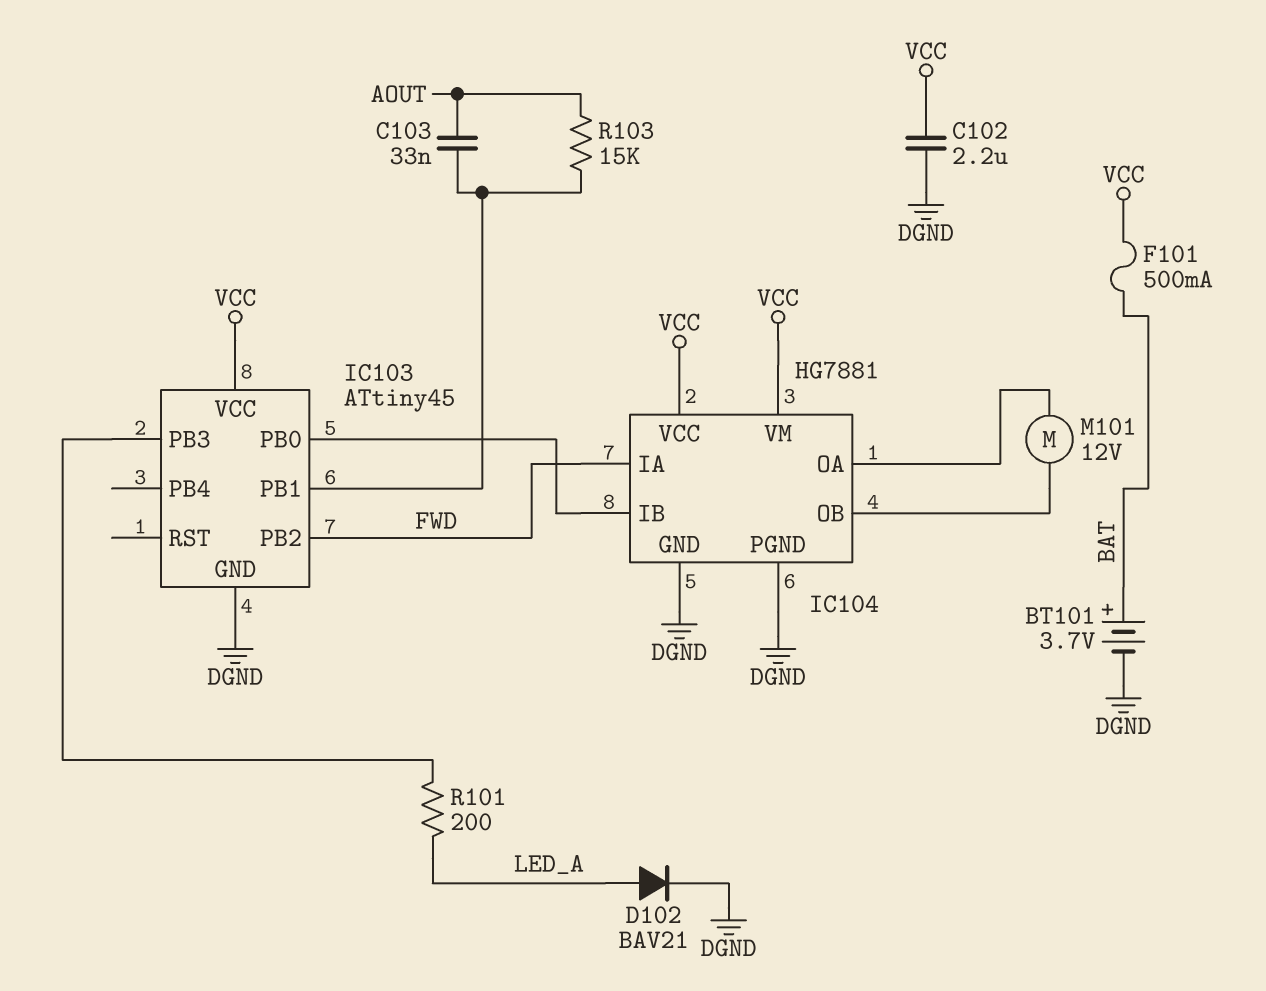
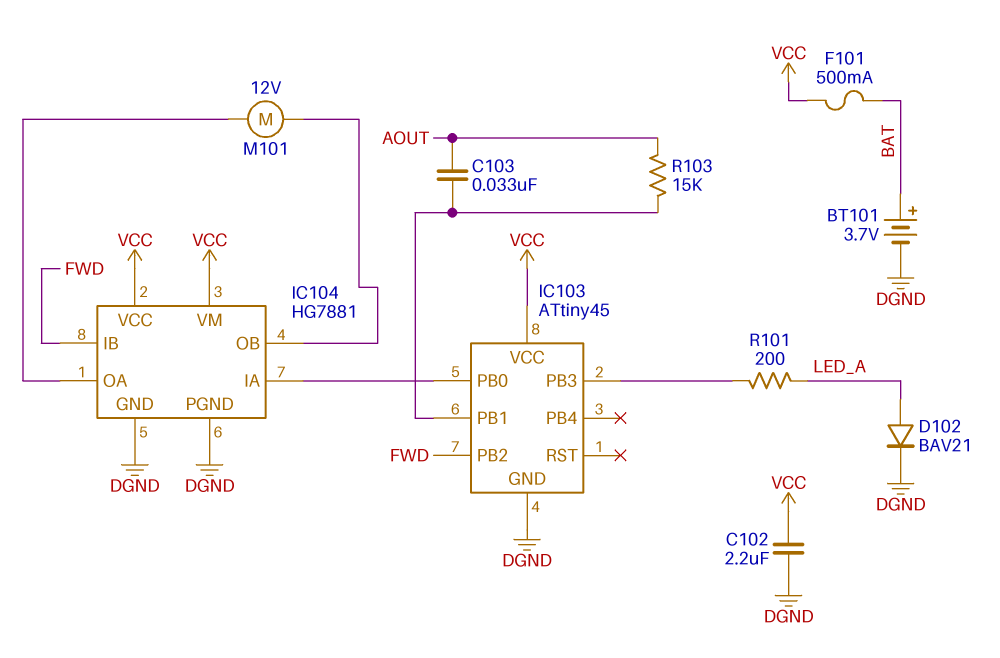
IC104 pin IA: FWD -> IC103/PB0
IC104 pin IB: IC103/PB0 -> FWD

